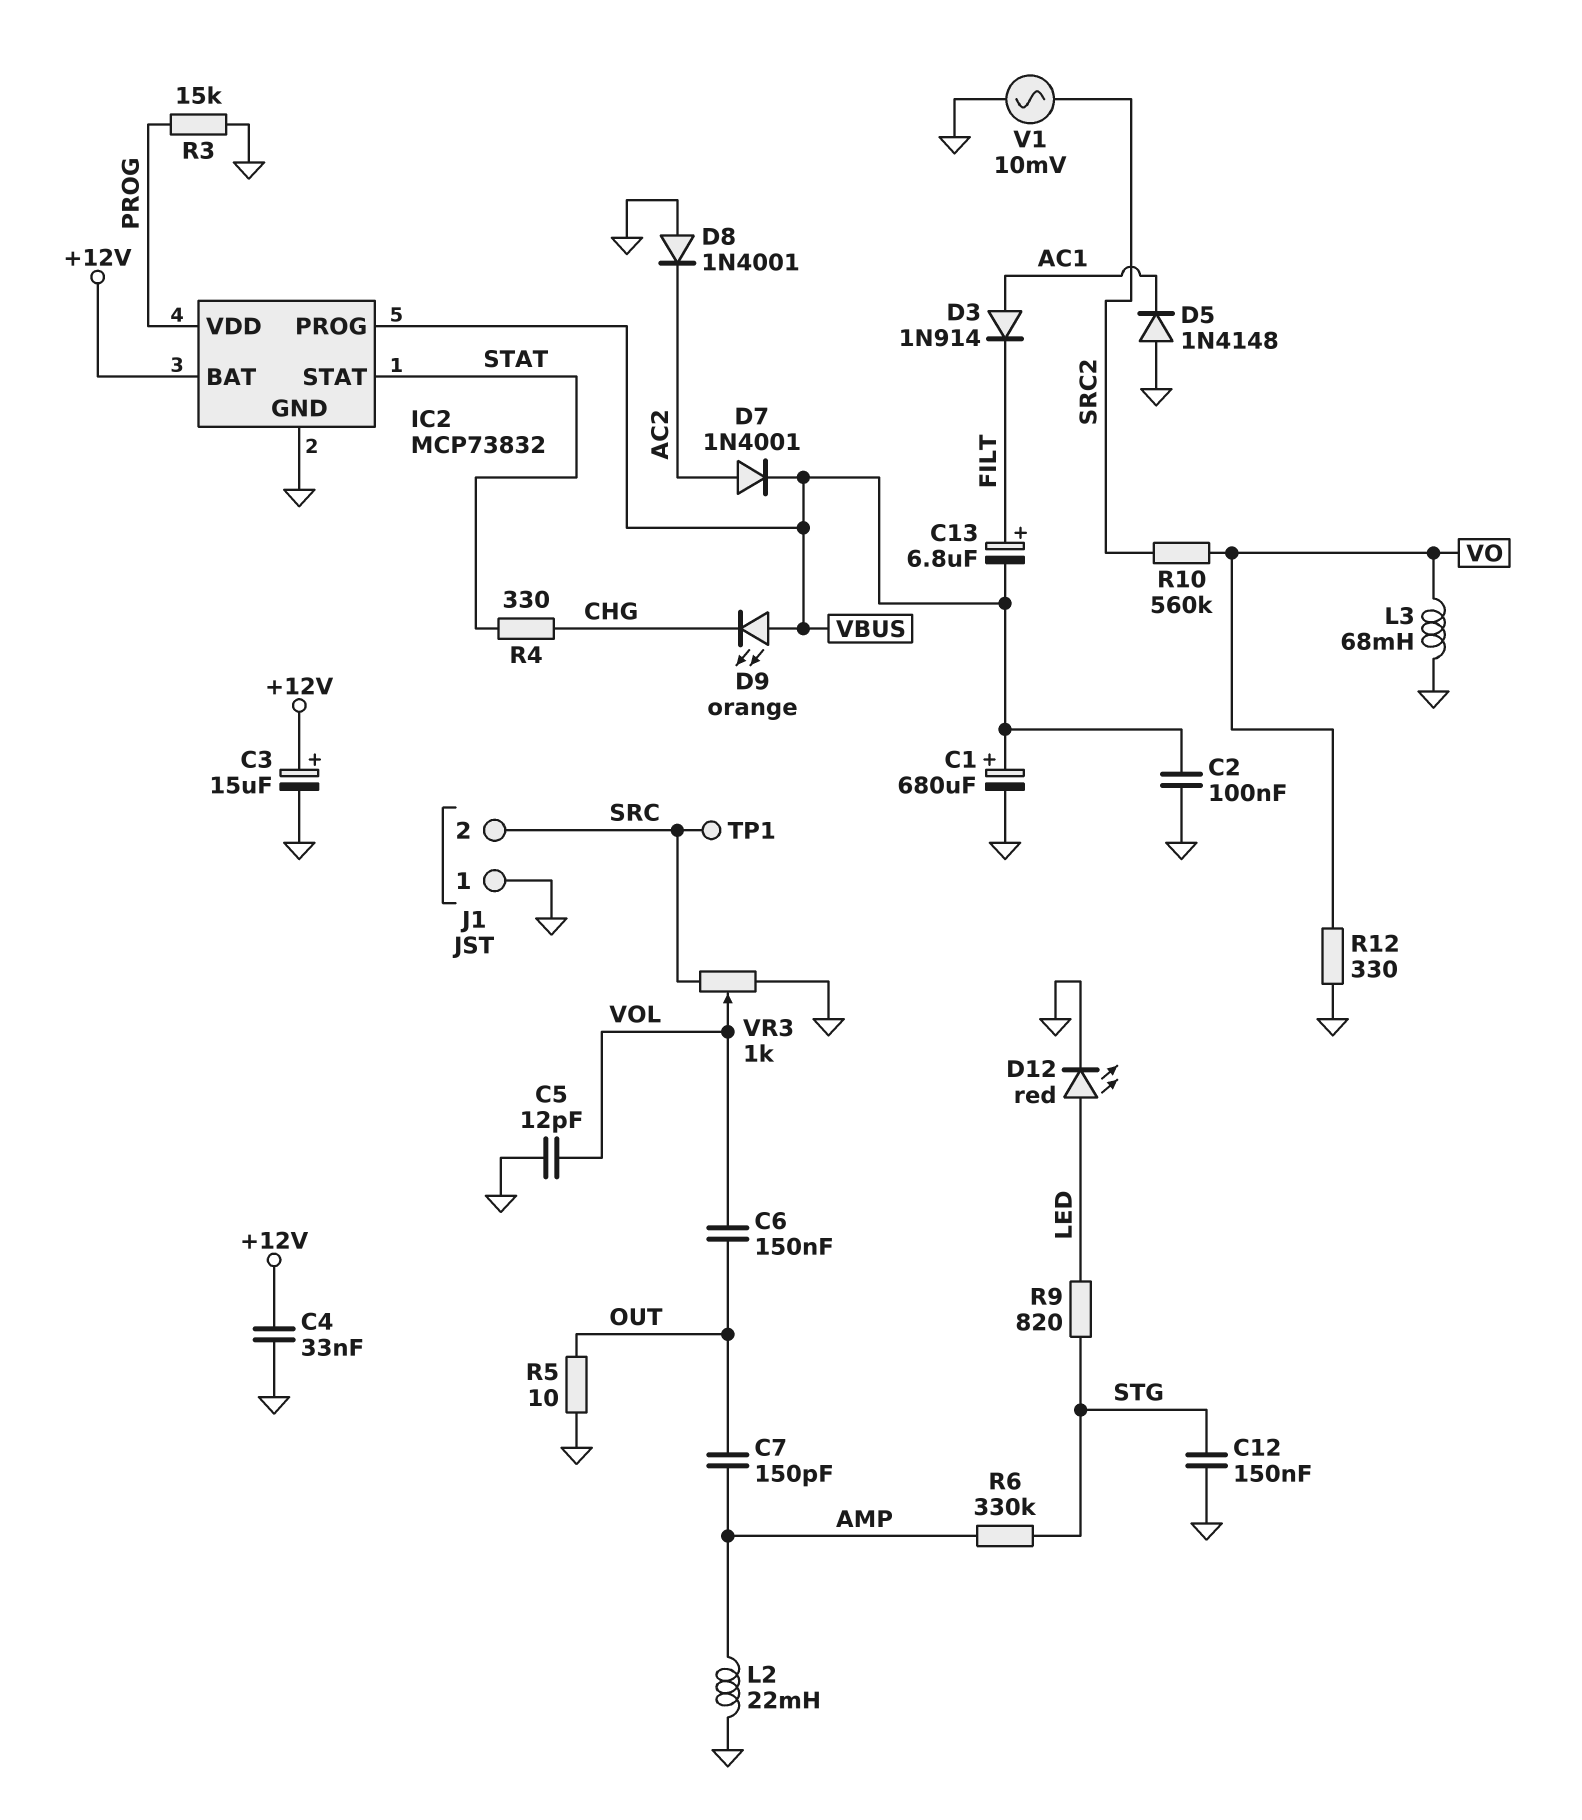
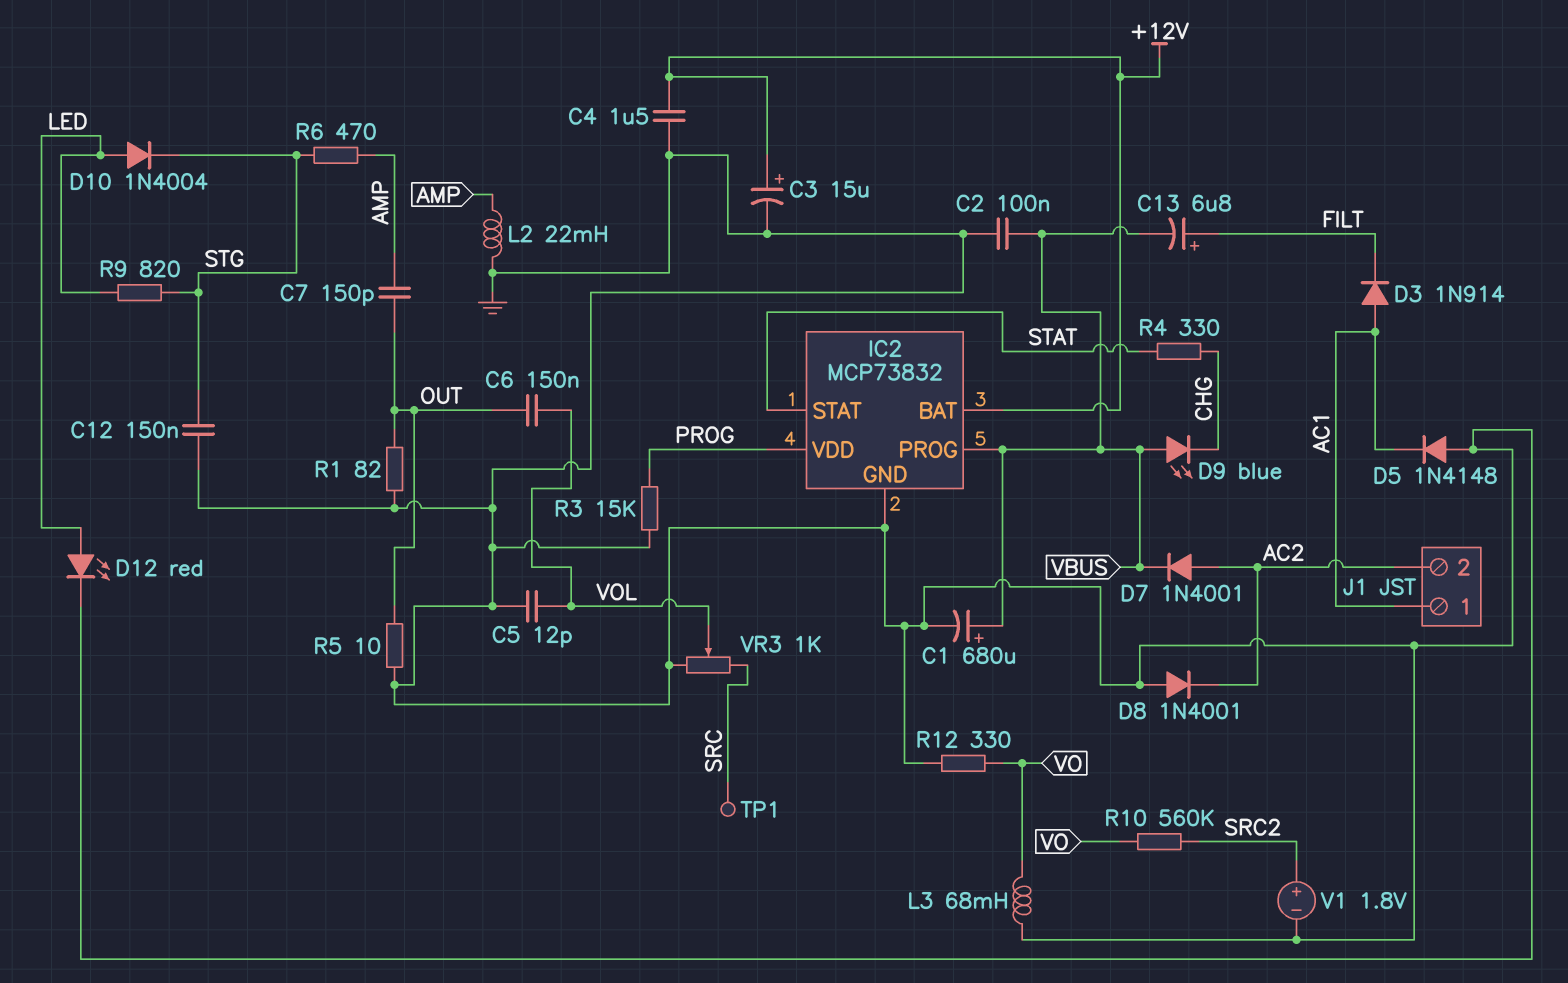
C4: 33nF (+12V, GND) -> 1.5uF (+12V, GND)
D9: LED orange (A VBUS, K CHG) -> LED blue (A VBUS, K CHG)
D10: none -> diode 1N4004 (A LED, K STG)
J1 pin 1: GND -> AC1
J1 pin 2: SRC -> AC2
R1: none -> 82 (GND, OUT)
R6: 330k (AMP, STG) -> 470 (AMP, STG)
V1: AC 10mV (GND, SRC2) -> 1.8V (plus SRC2, minus GND)

